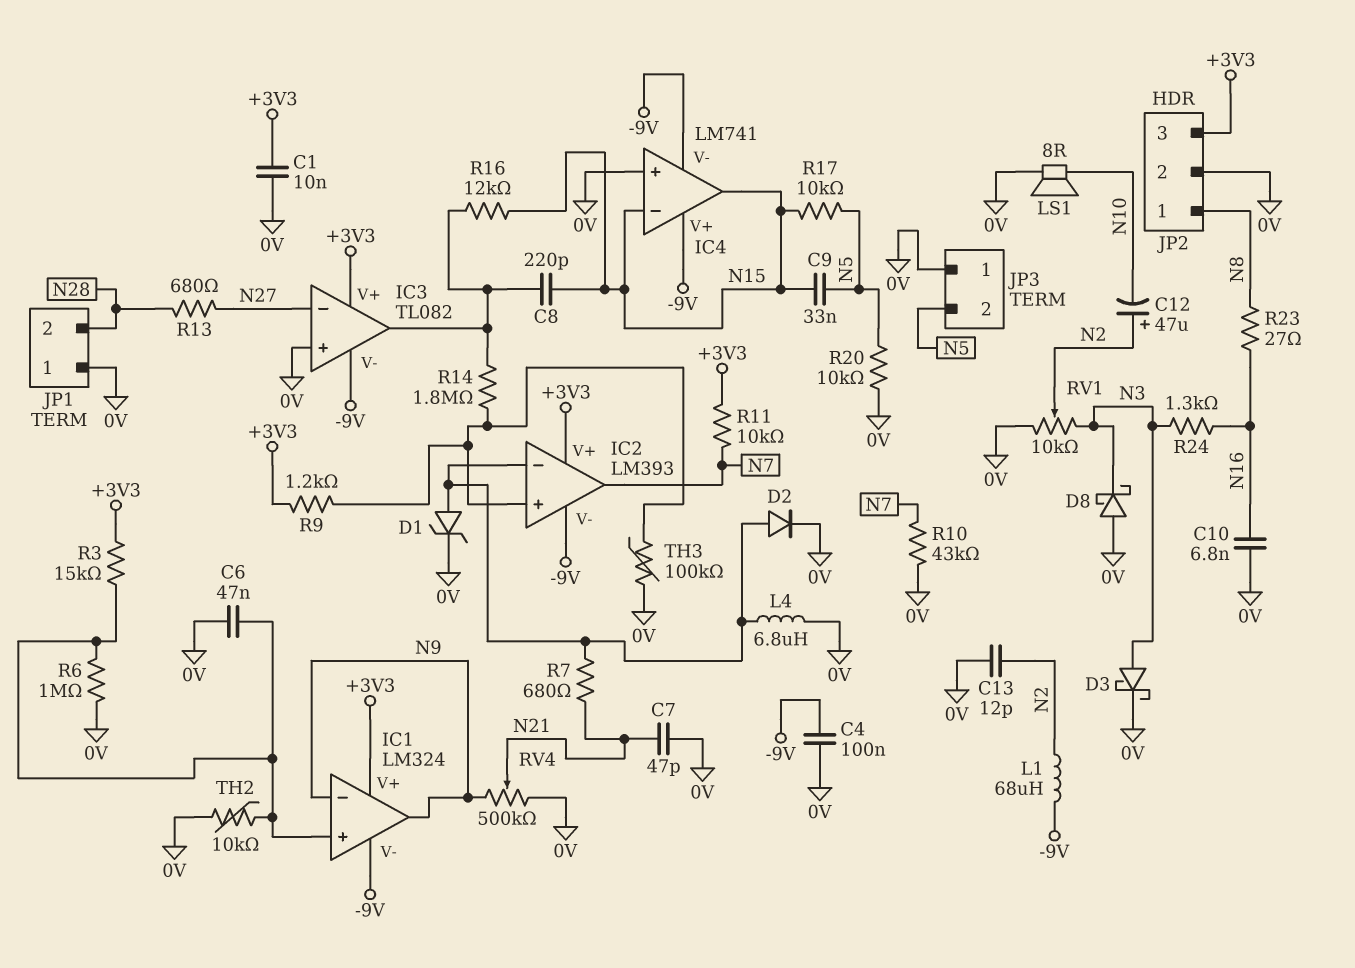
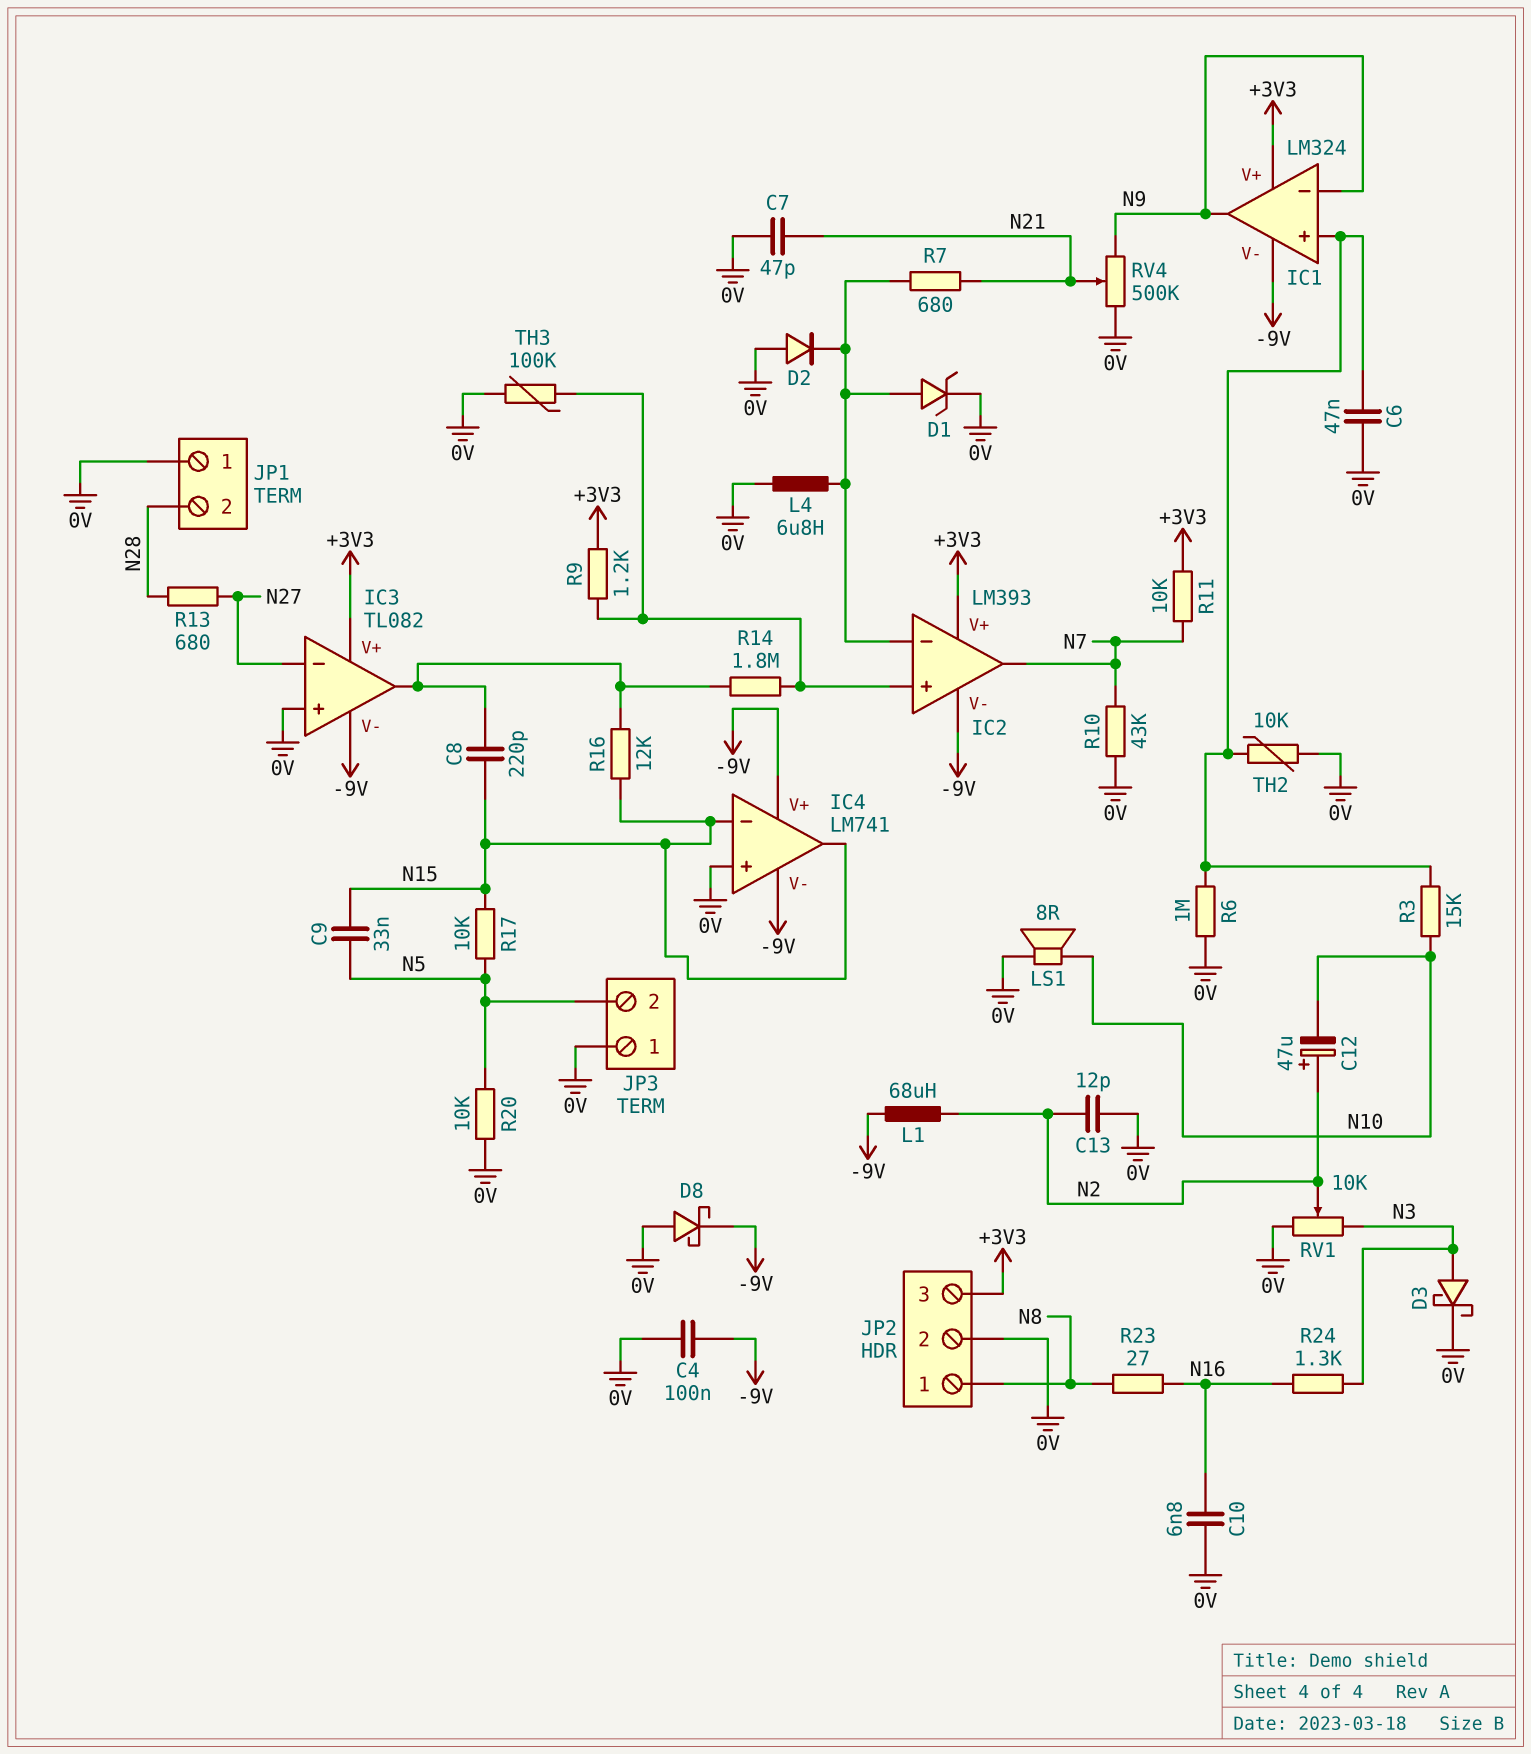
C1: 10nF (+3V3, 0V) -> none
D2: diode (A IC2/in-, K 0V) -> diode (A 0V, K IC2/in-)
D8: schottky (A 0V, K N3) -> schottky (A 0V, K -9V)
R3: 15k (+3V3, IC1/in+) -> 15k (IC1/in+, N10)

